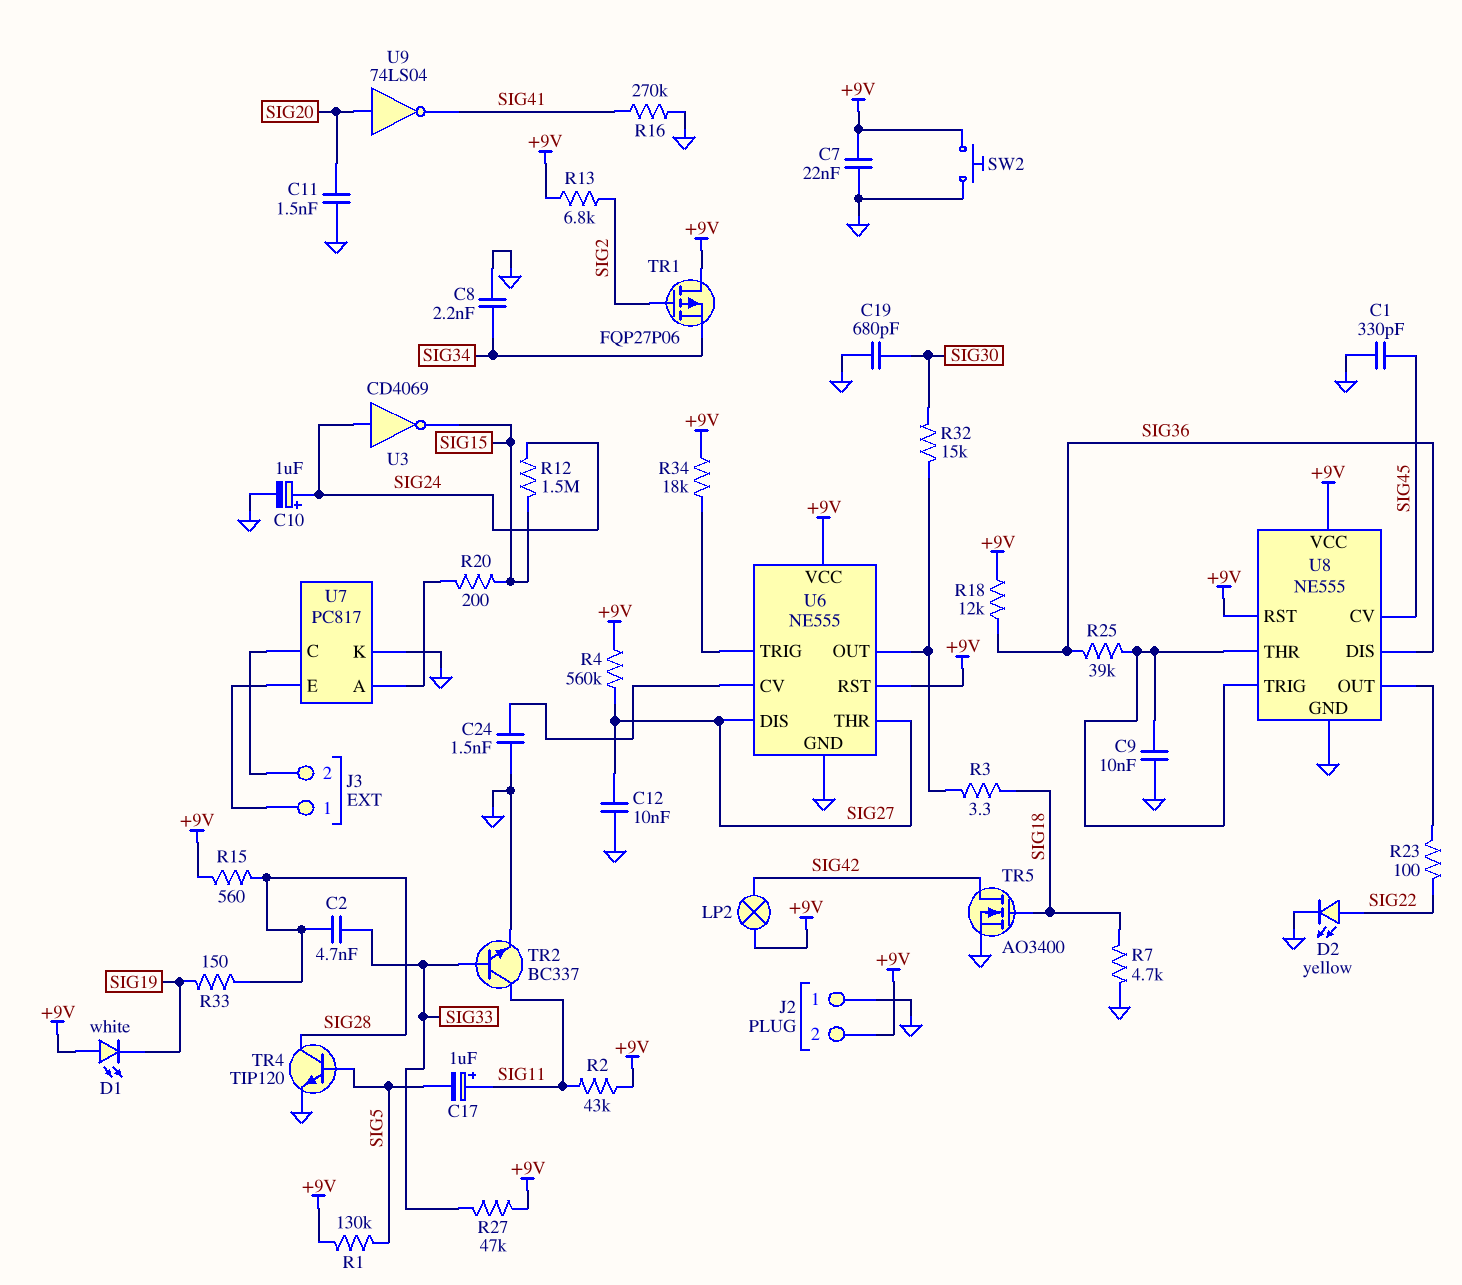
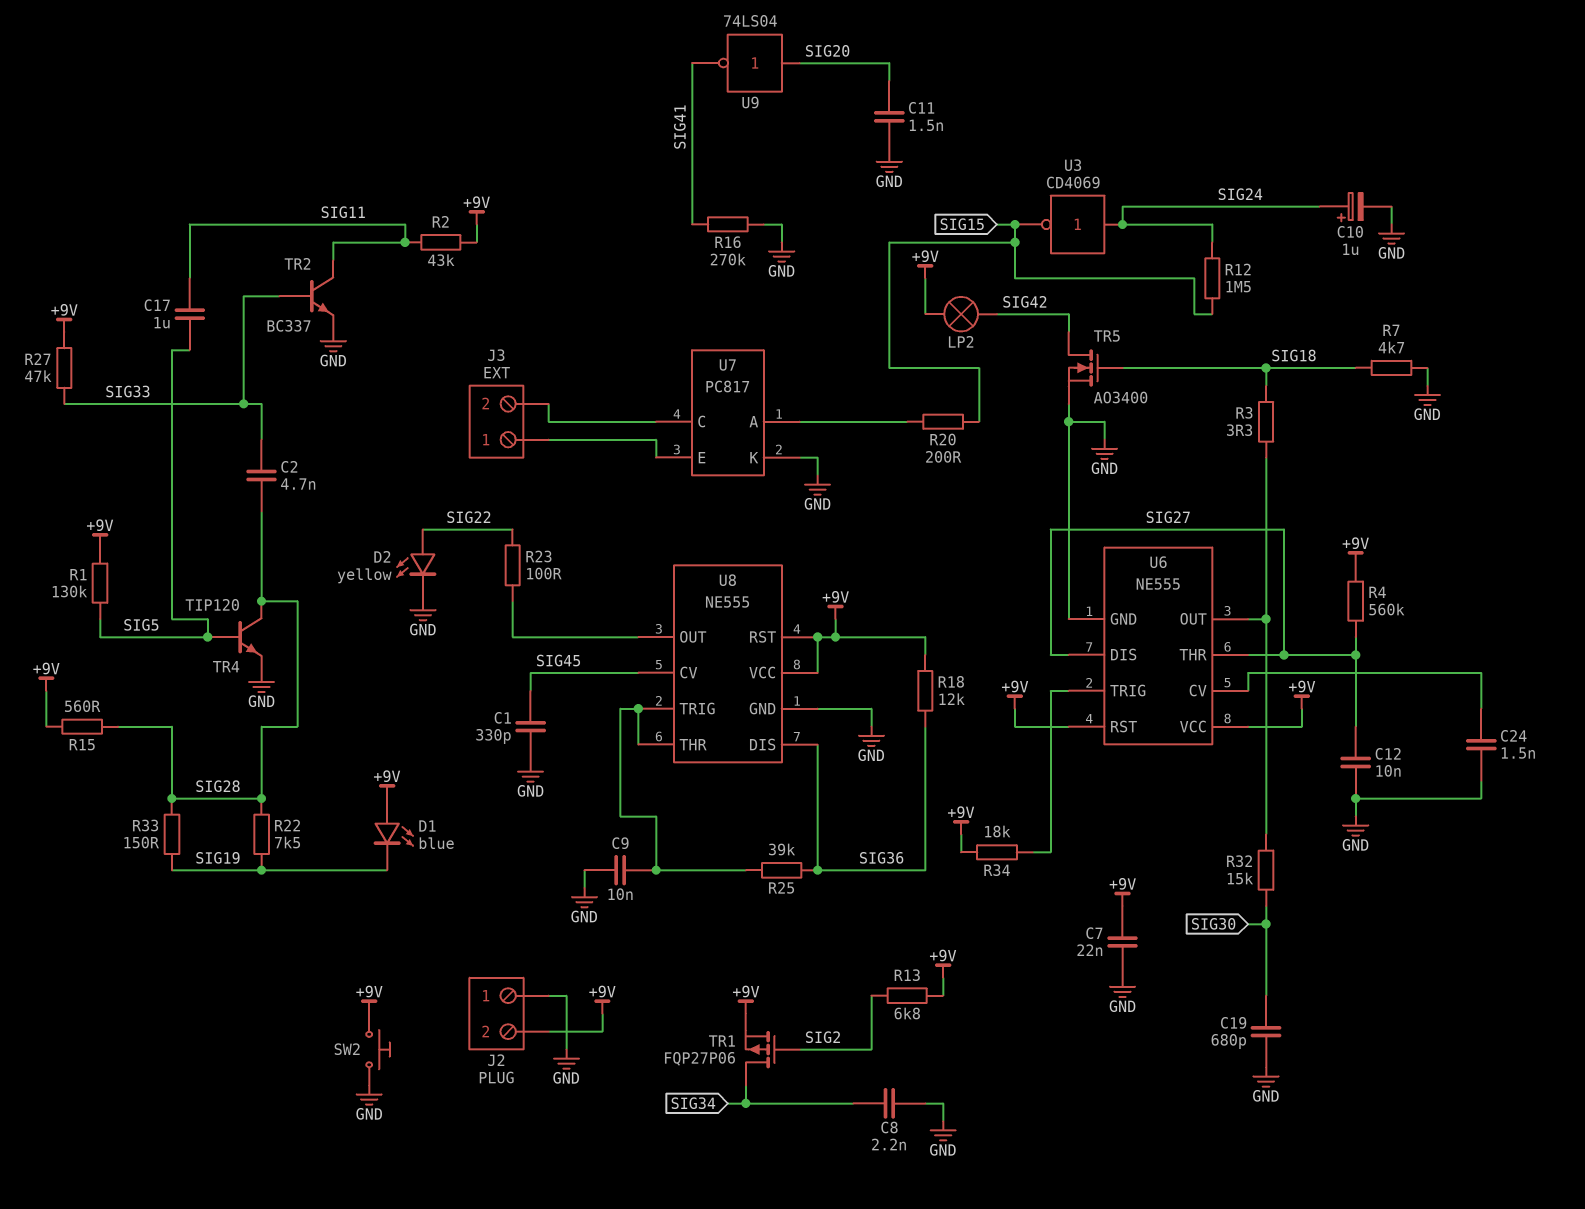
C17: 1uF (plus SIG11, minus SIG5) -> 1uF (SIG5, SIG11)
D1: LED white (A +9V, K SIG19) -> LED blue (A +9V, K SIG19)
R22: none -> 7.5k (SIG19, SIG28)
TR1: PMOS FQP27P06 (G SIG2, D +9V, S SIG34) -> PMOS FQP27P06 (G SIG2, D SIG34, S +9V)

